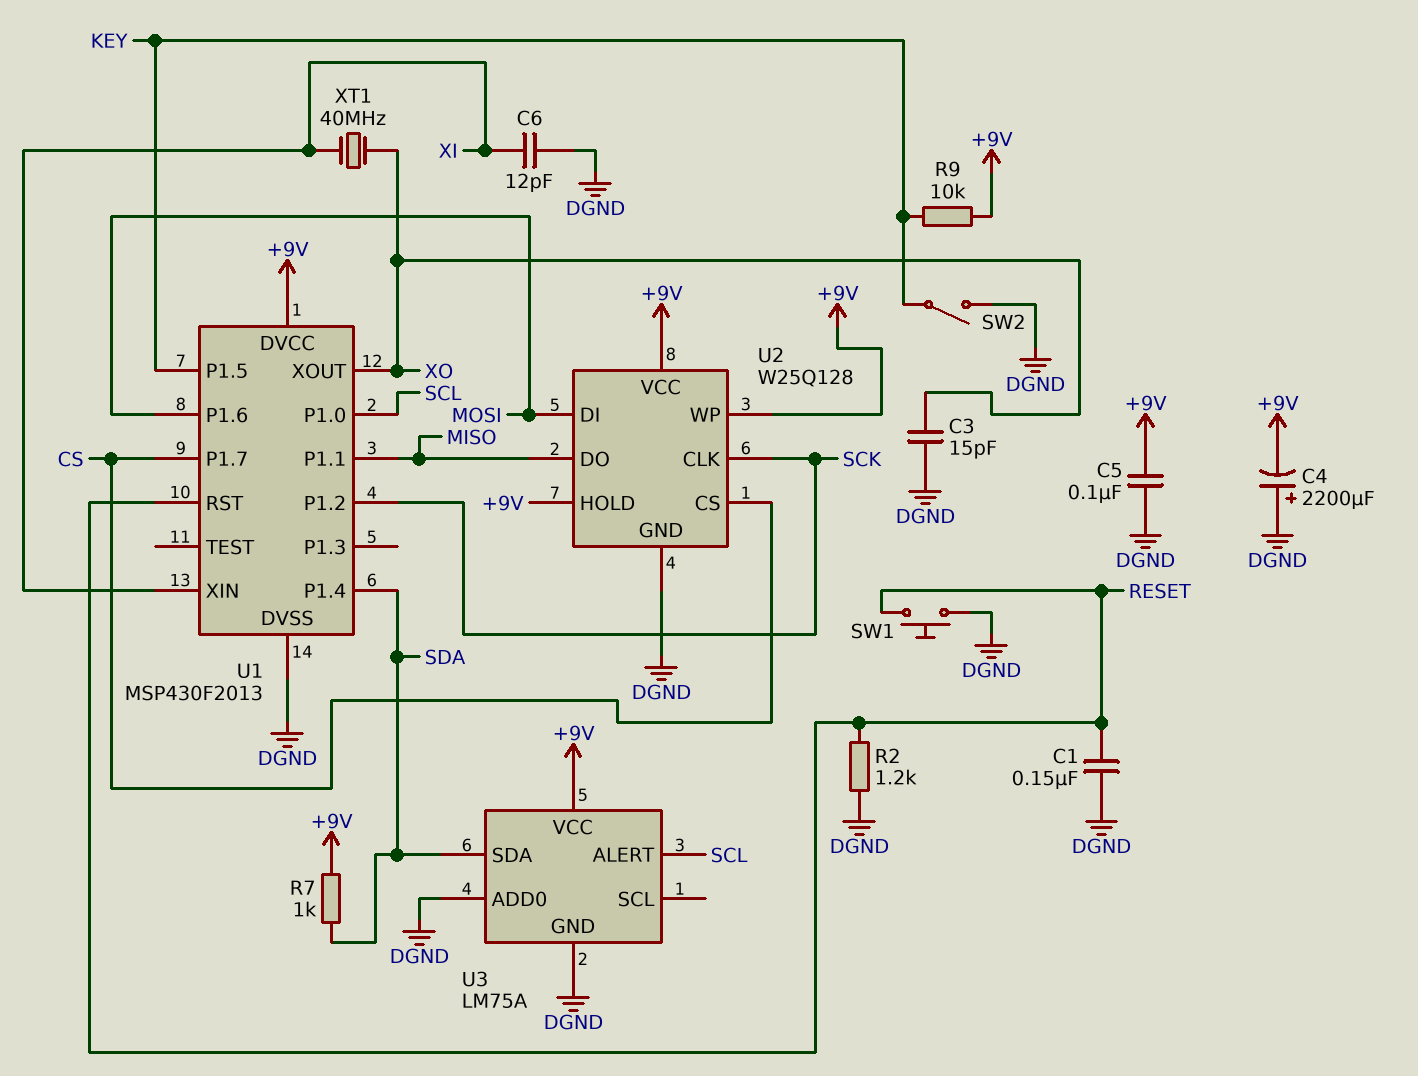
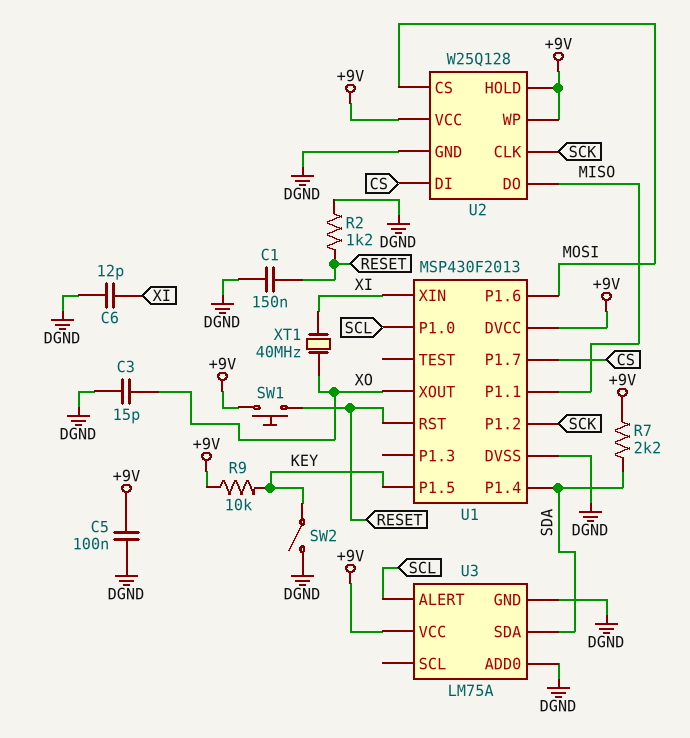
C4: 2200uF (plus DGND, minus +9V) -> none
R7: 1k (+9V, SDA) -> 2.2k (+9V, SDA)
SW1: button (DGND, RESET) -> button (+9V, RESET)
U2 pin CS: CS -> MOSI
U2 pin DI: MOSI -> CS

